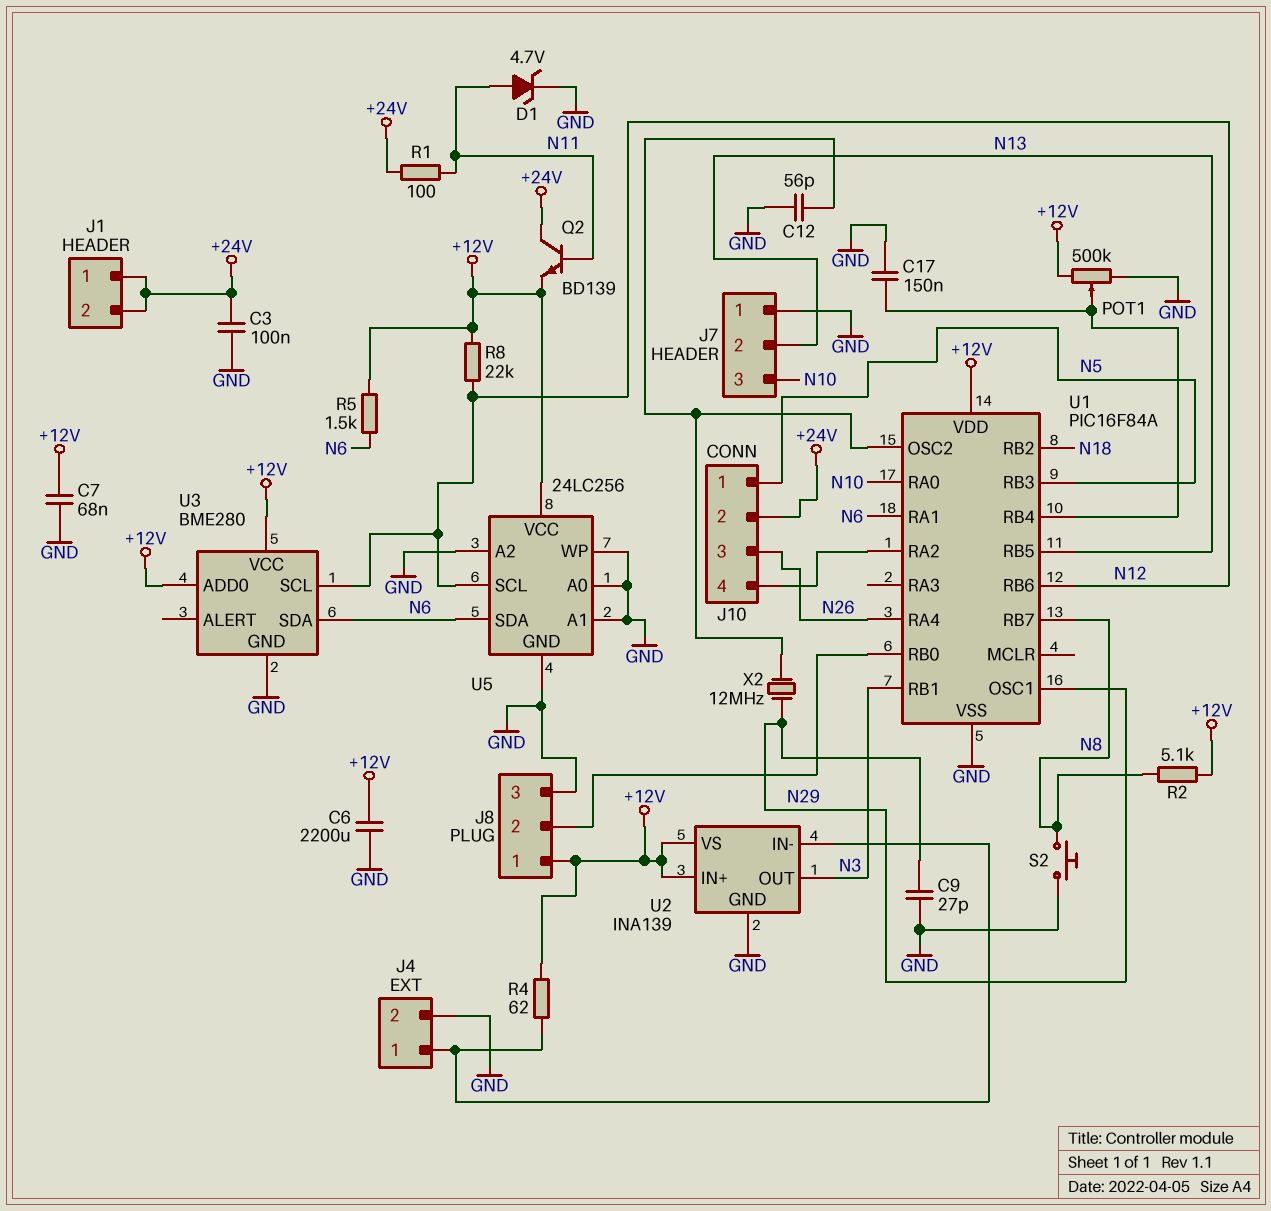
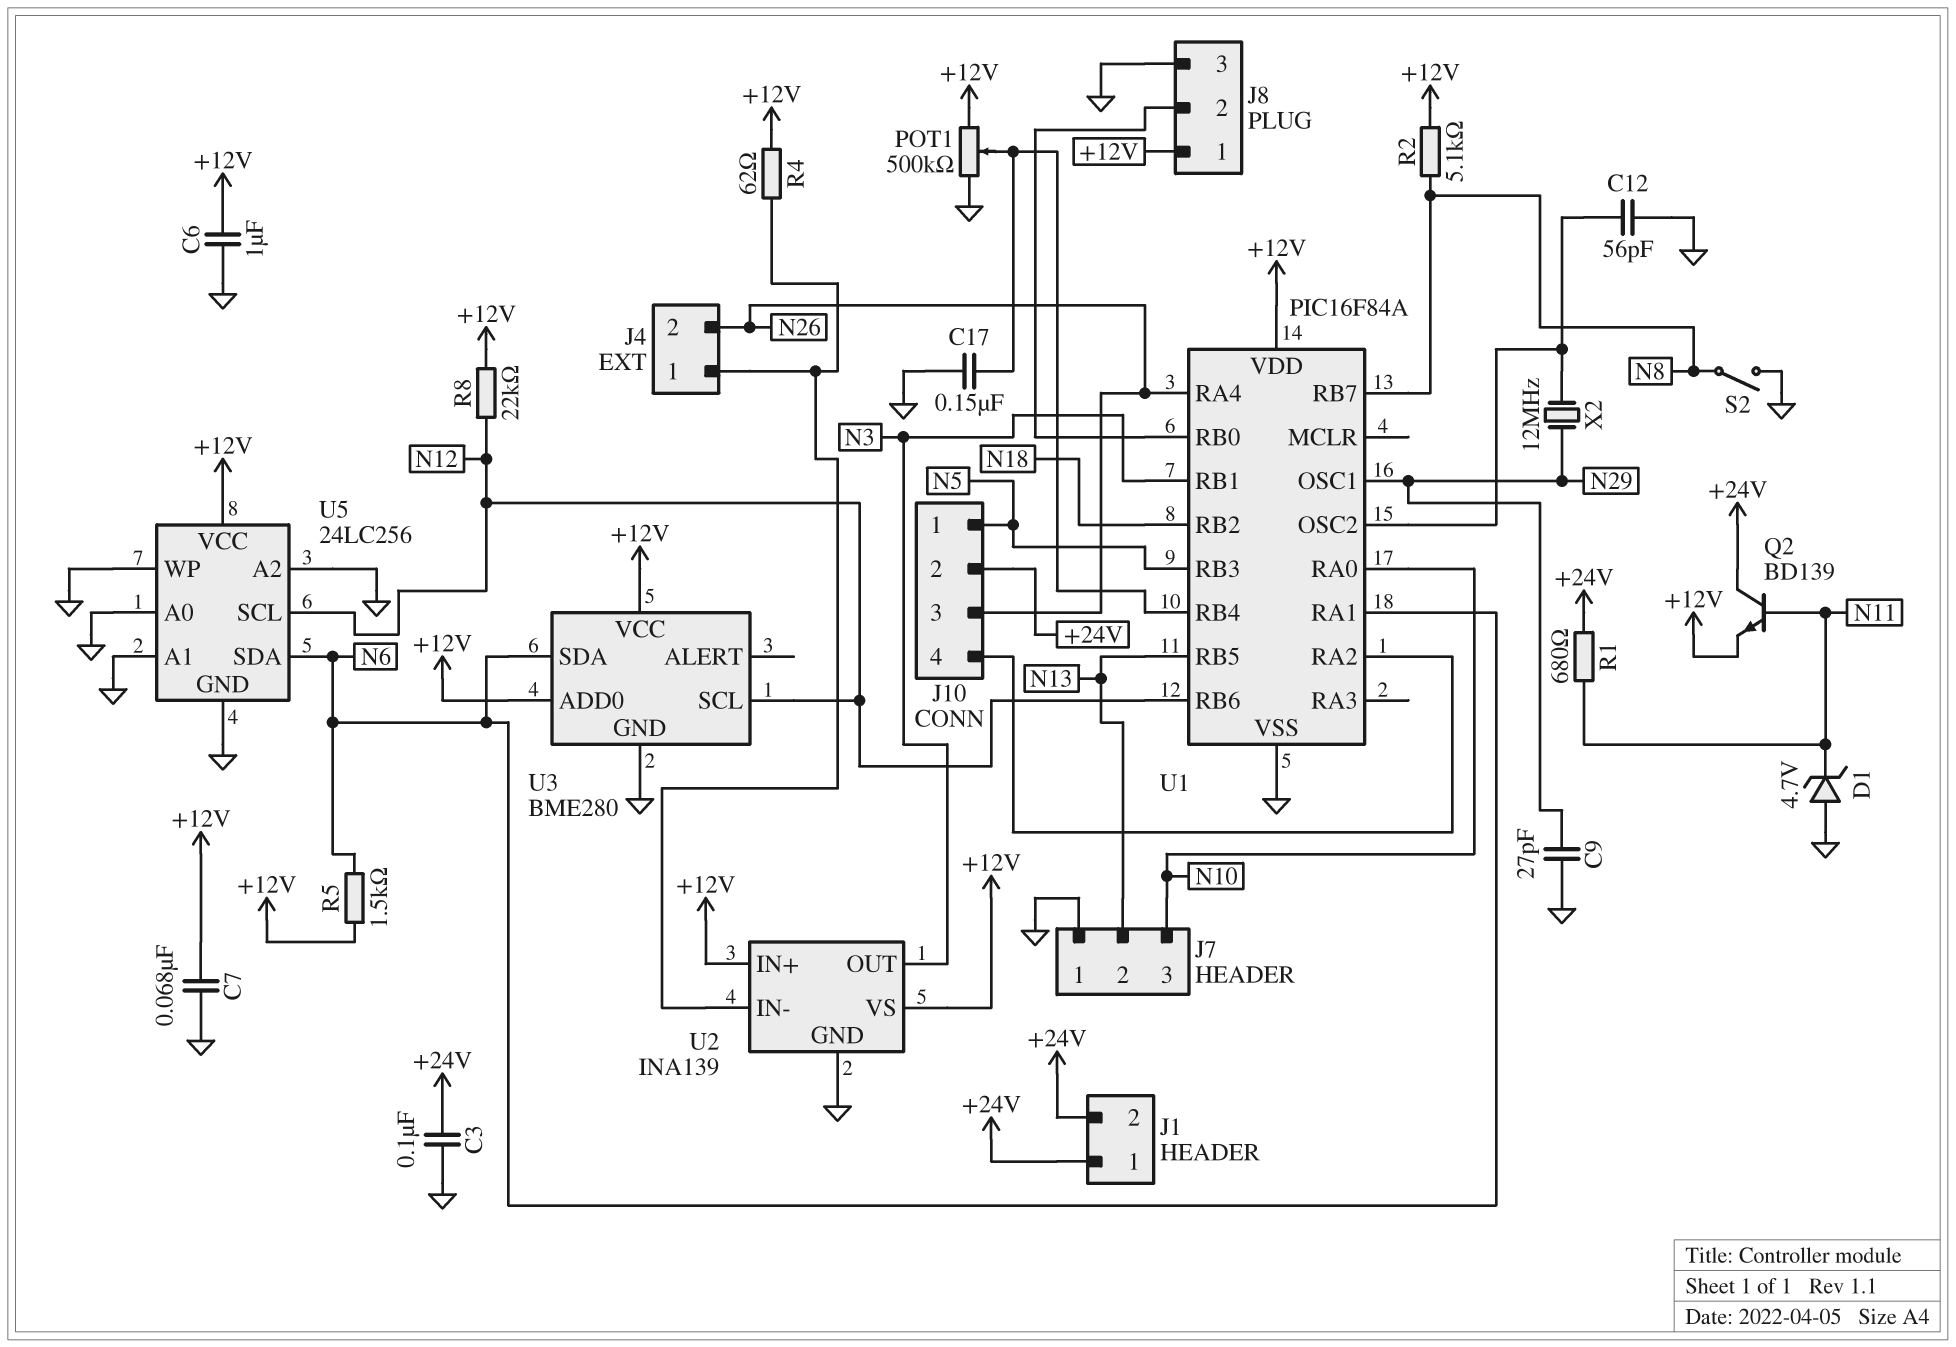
C6: 2200uF (+12V, GND) -> 1uF (+12V, GND)
D1: zener 4.7V (A N11, K GND) -> zener 4.7V (A GND, K N11)
J4 pin 2: GND -> N26
R1: 100 (+24V, N11) -> 680 (+24V, N11)
S2: button (GND, N8) -> switch (GND, N8)

